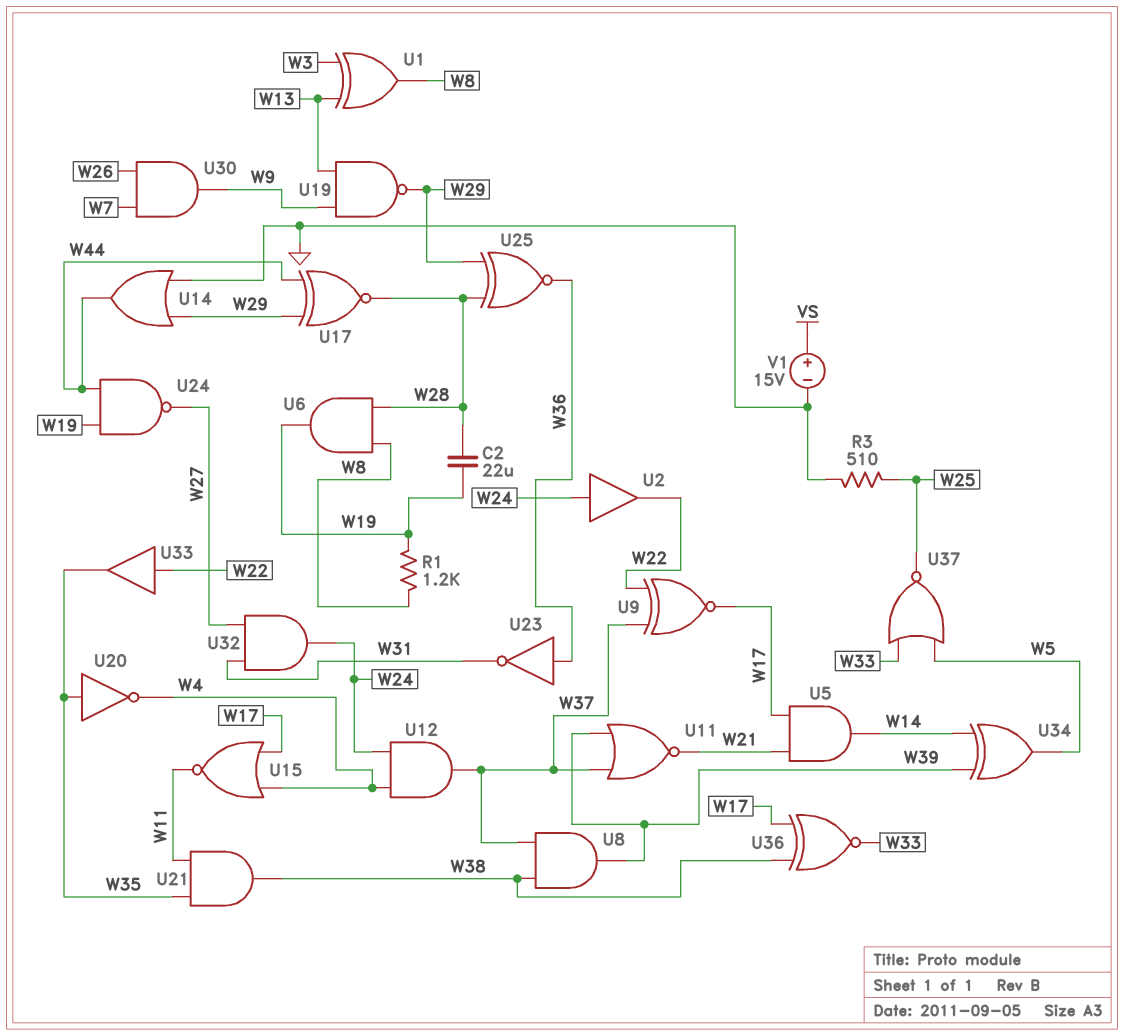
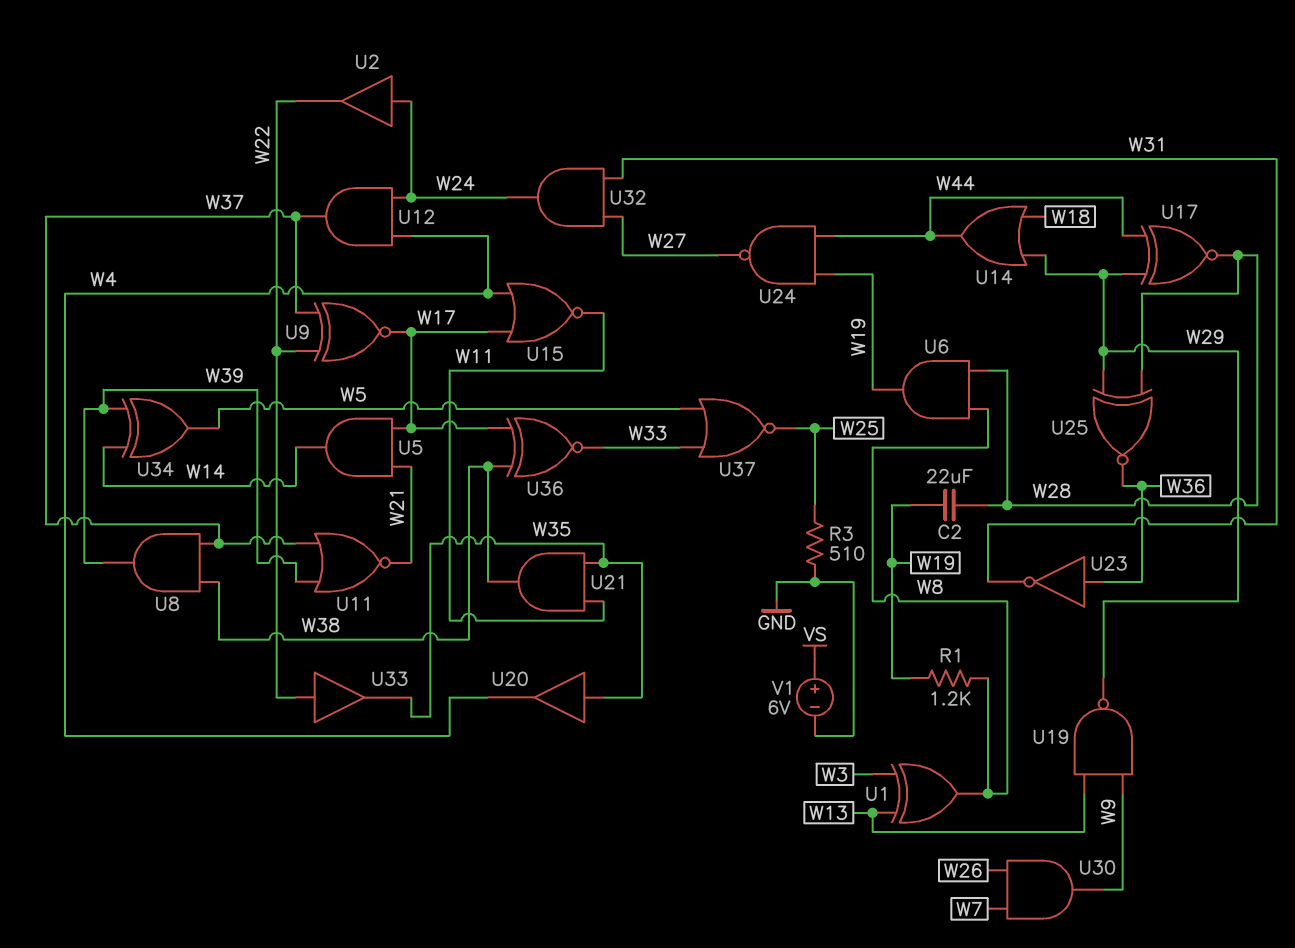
U14: OR (in GND, in W29, out W44) -> OR (in W18, in W29, out W44)
U20: NOT (in W35, out W4) -> buffer (in W35, out W4)
V1: 15V (plus VS, minus GND) -> 6V (plus VS, minus GND)

